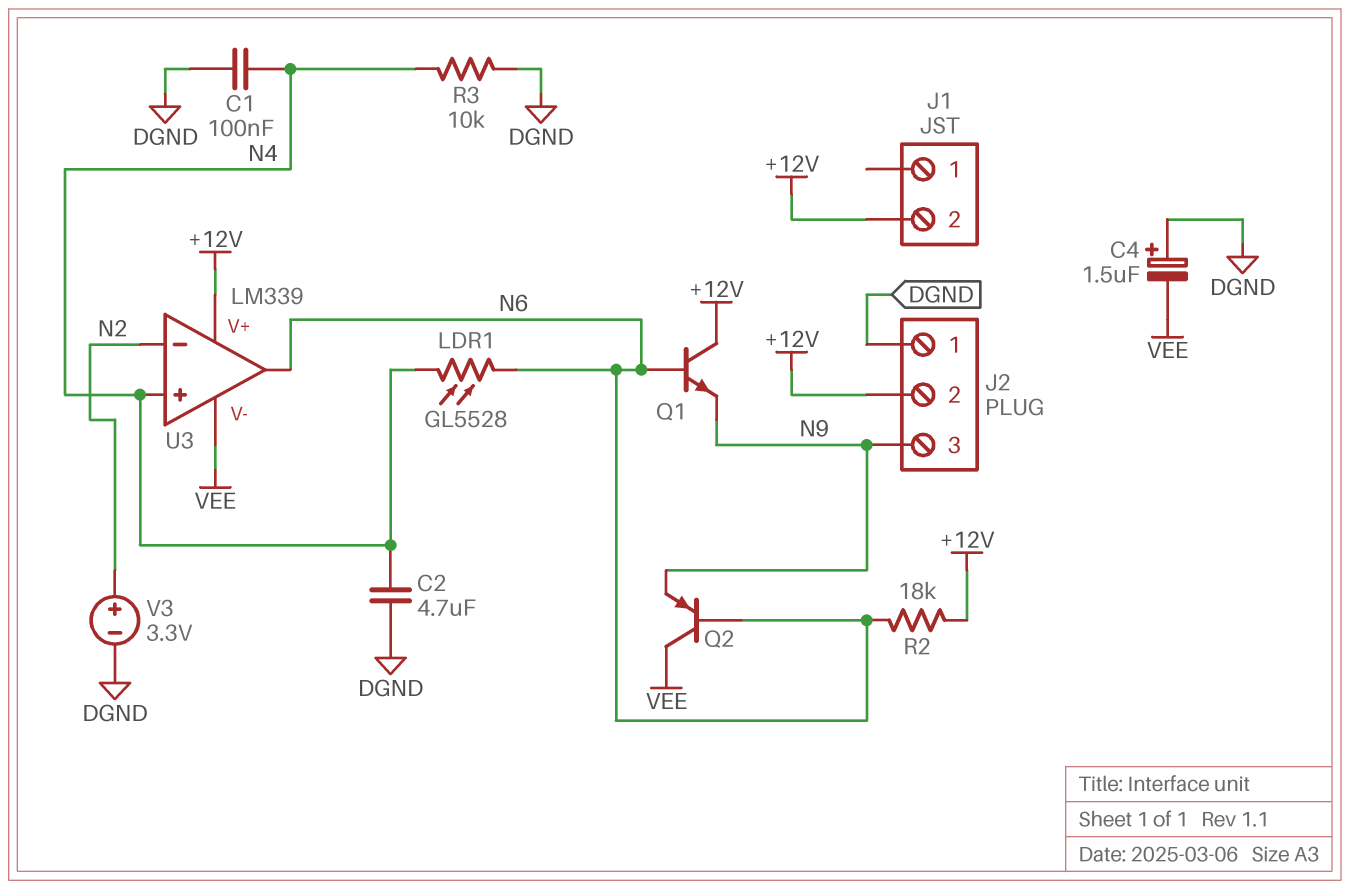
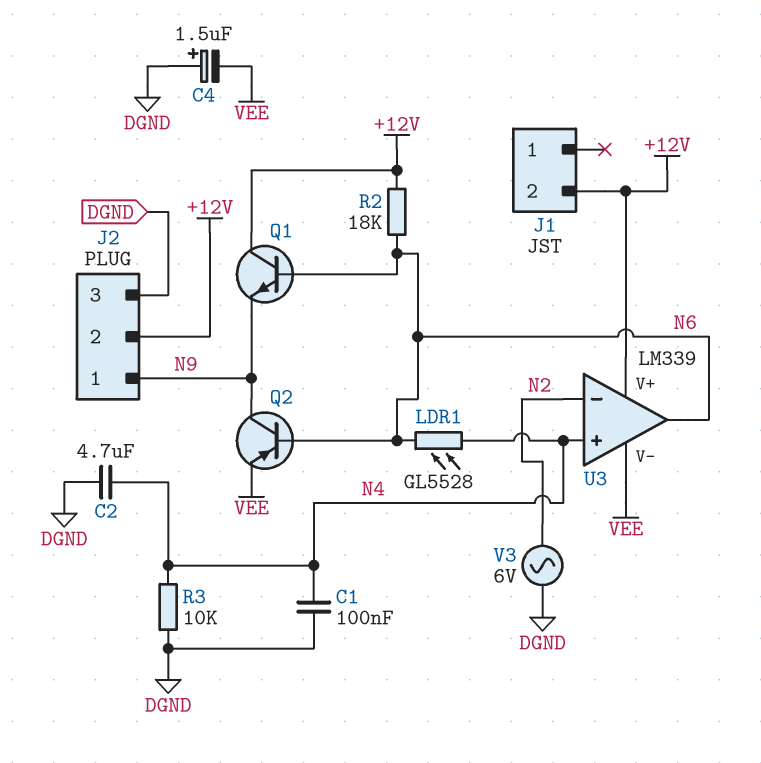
J2 pin 1: DGND -> N9
J2 pin 3: N9 -> DGND
Q2: PNP (B N6, C VEE, E N9) -> PNP (B N6, C N9, E VEE)
V3: 3.3V (plus N2, minus DGND) -> AC 6V (DGND, N2)

